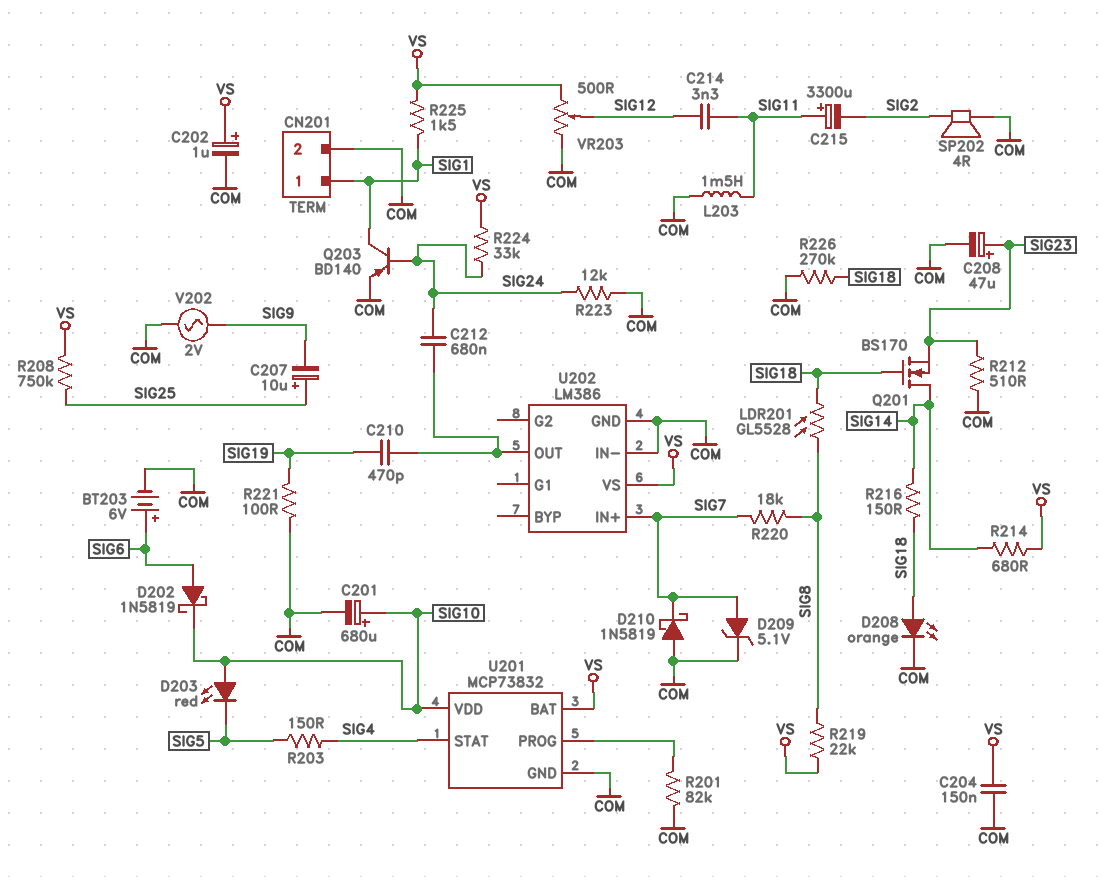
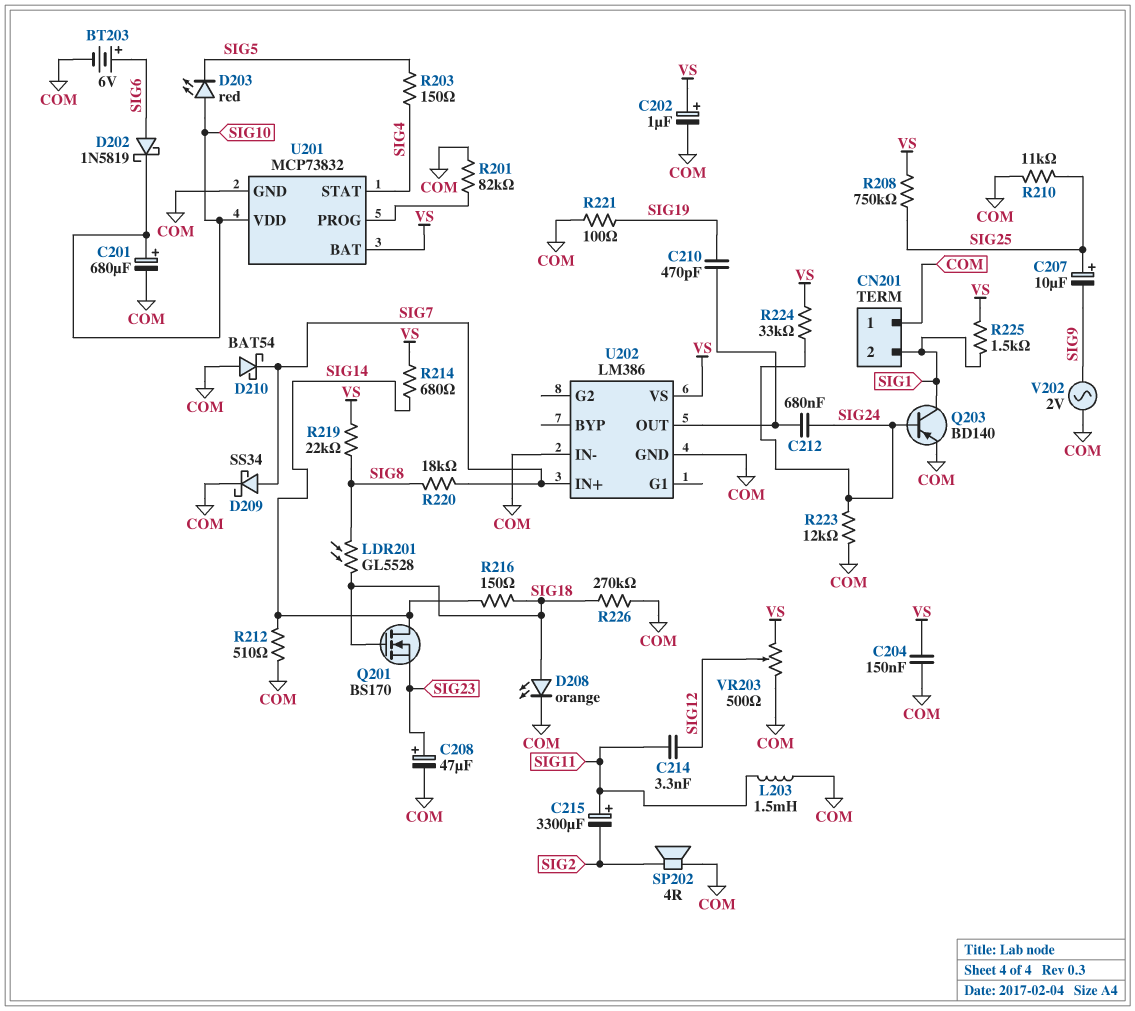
CN201 pin 1: SIG1 -> COM
CN201 pin 2: COM -> SIG1
D209: zener 5.1V (A SIG7, K COM) -> schottky SS34 (A SIG7, K COM)
D210: schottky 1N5819 (A COM, K SIG7) -> schottky BAT54 (A COM, K SIG7)
R210: none -> 11k (COM, SIG25)
R212: 510 (COM, SIG23) -> 510 (COM, SIG14)

